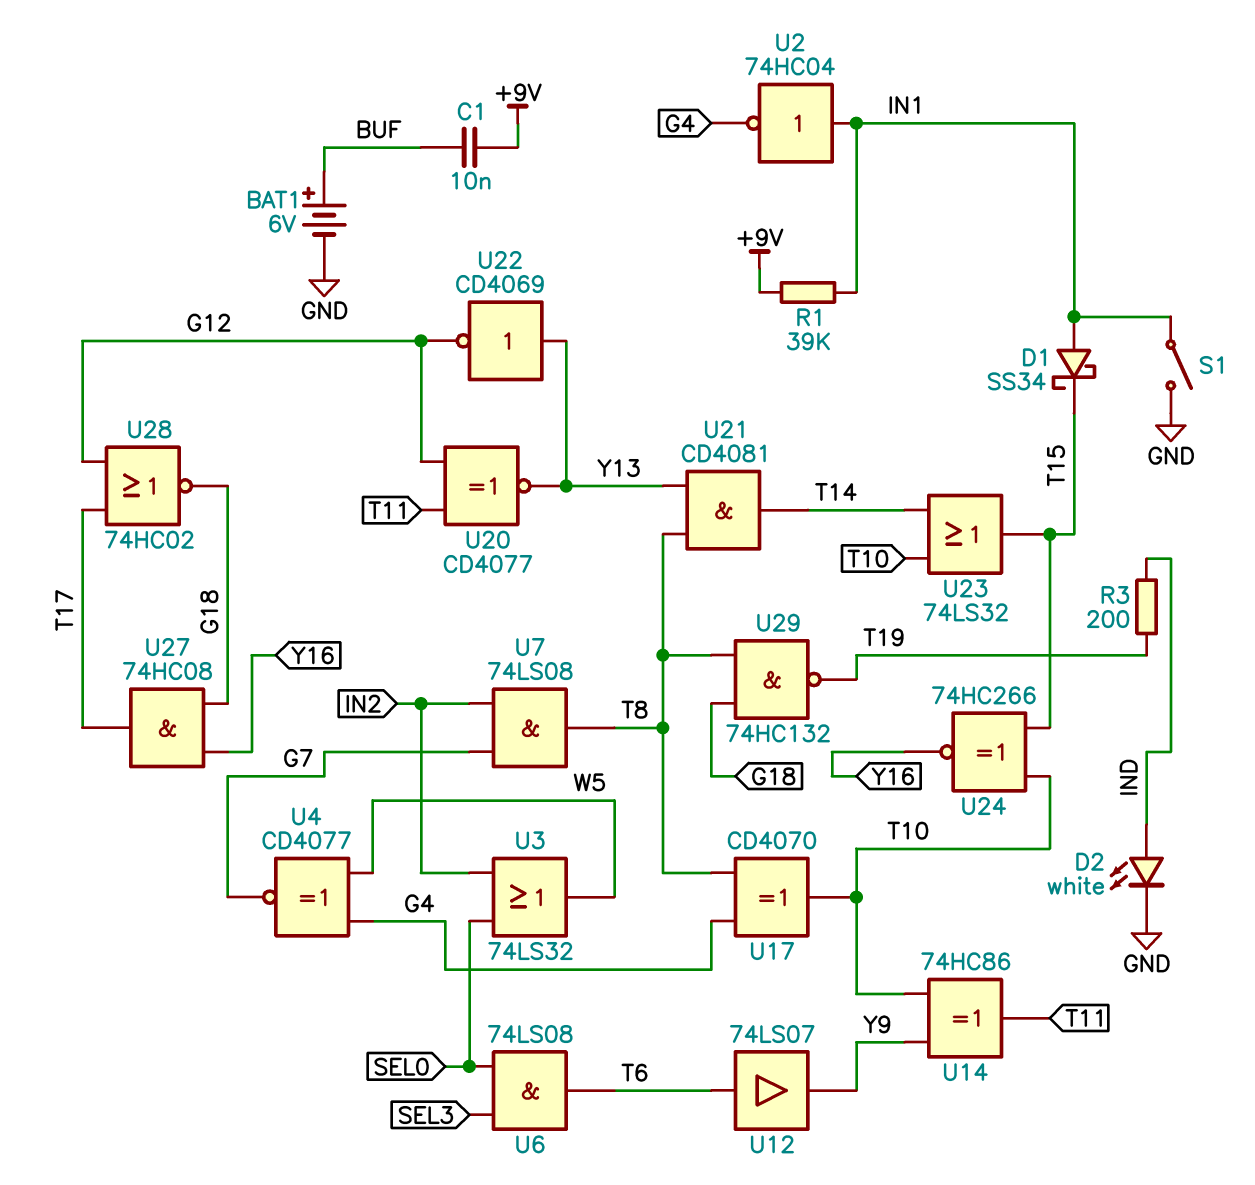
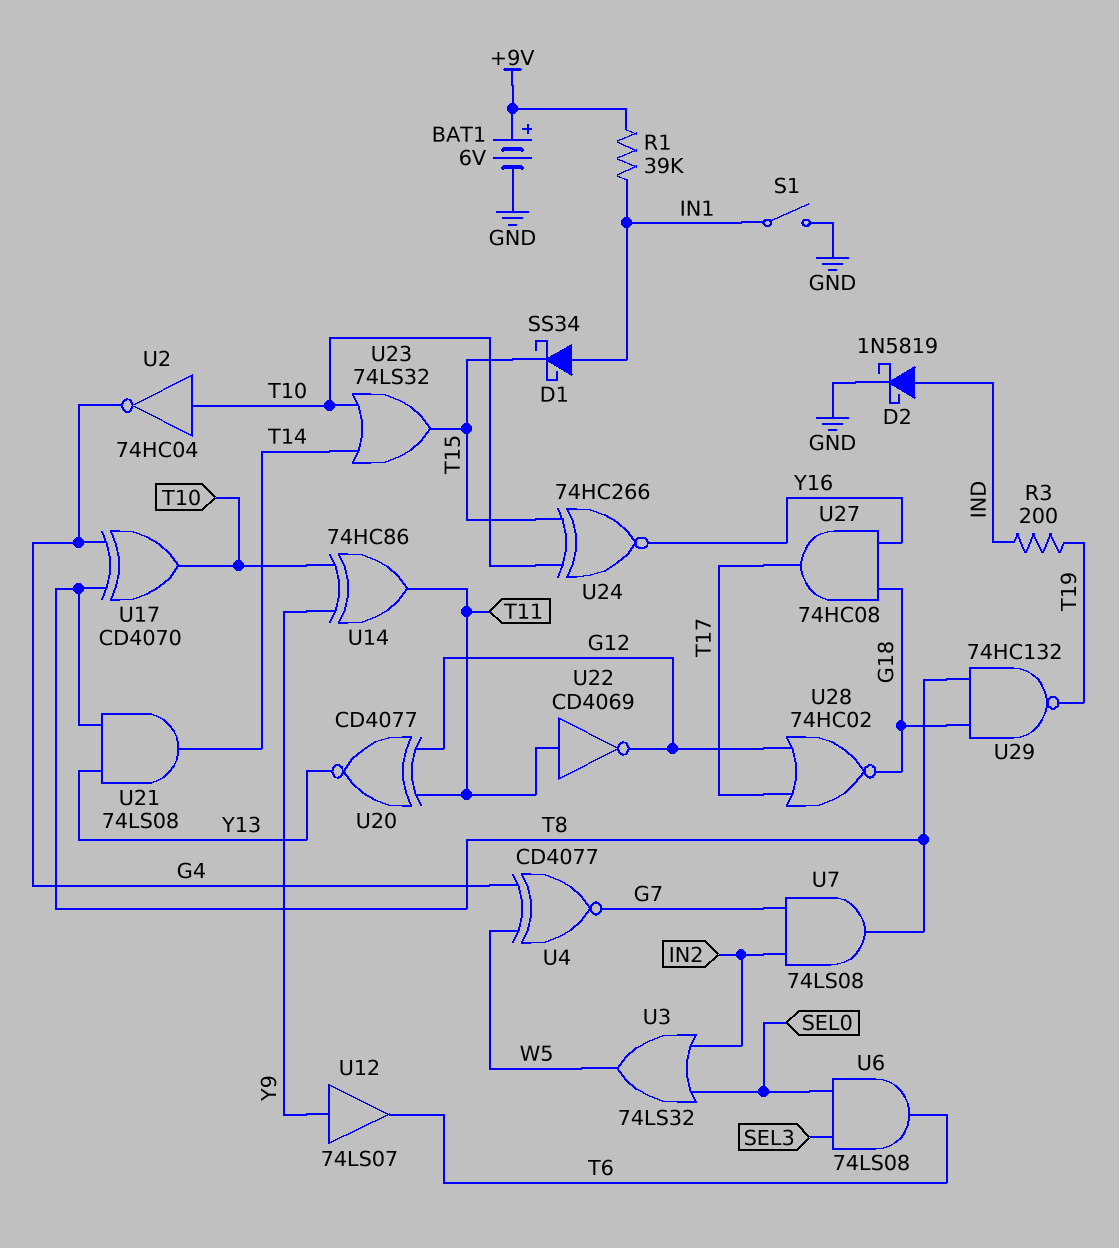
BAT1: 6V (plus BUF, minus GND) -> 6V (plus +9V, minus GND)
C1: 10nF (+9V, BUF) -> none
D2: LED white (A IND, K GND) -> schottky 1N5819 (A IND, K GND)
U2: NOT 74HC04 (in IN1, out G4) -> NOT 74HC04 (in T10, out G4)
U12: buffer 74LS07 (in T6, out Y9) -> buffer 74LS07 (in Y9, out T6)
U21: AND CD4081 (in T8, in Y13, out T14) -> AND 74LS08 (in T8, in Y13, out T14)
U22: NOT CD4069 (in Y13, out G12) -> NOT CD4069 (in T11, out G12)

